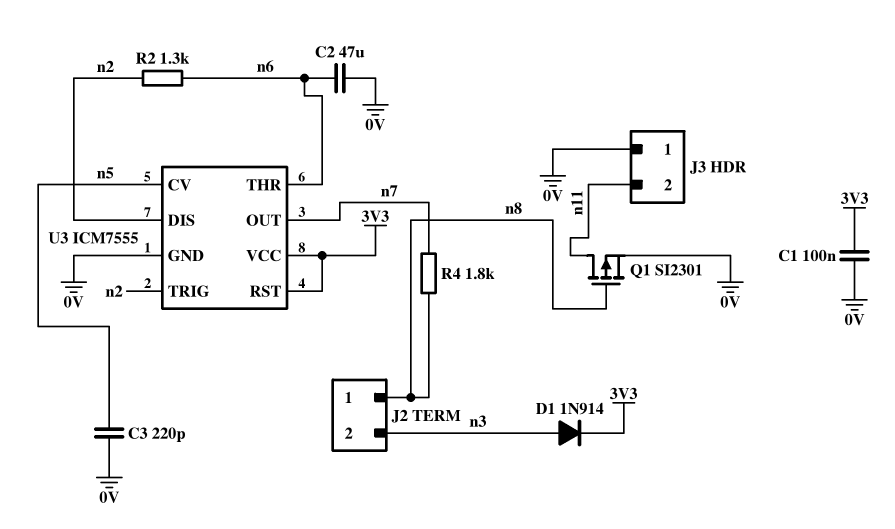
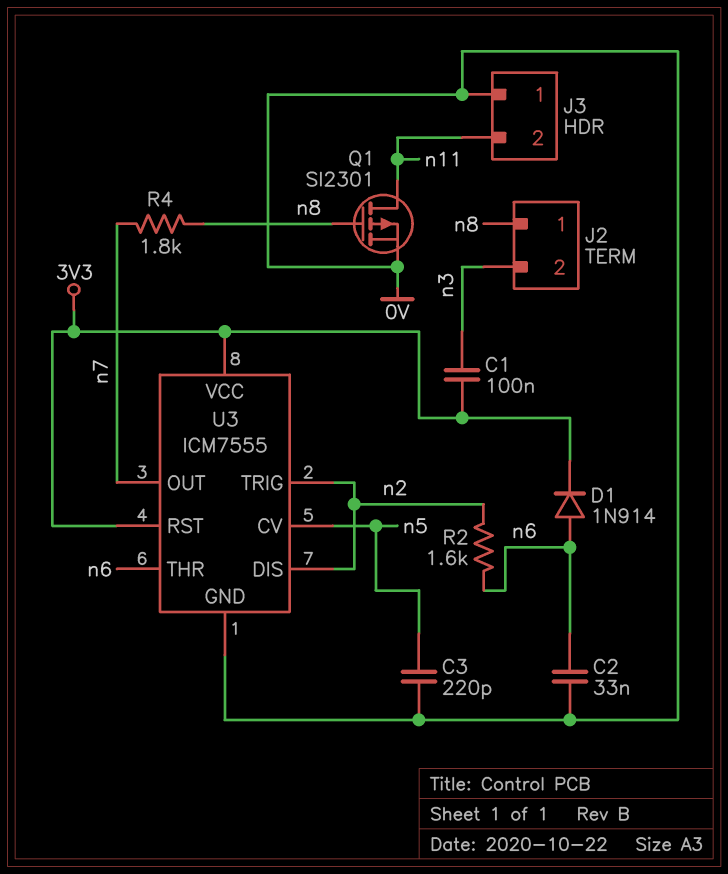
C1: 100nF (0V, 3V3) -> 100nF (3V3, n3)
C2: 47uF (0V, n6) -> 33nF (0V, n6)
D1: diode 1N914 (A n3, K 3V3) -> diode 1N914 (A n6, K 3V3)
R2: 1.3k (n2, n6) -> 1.6k (n2, n6)

